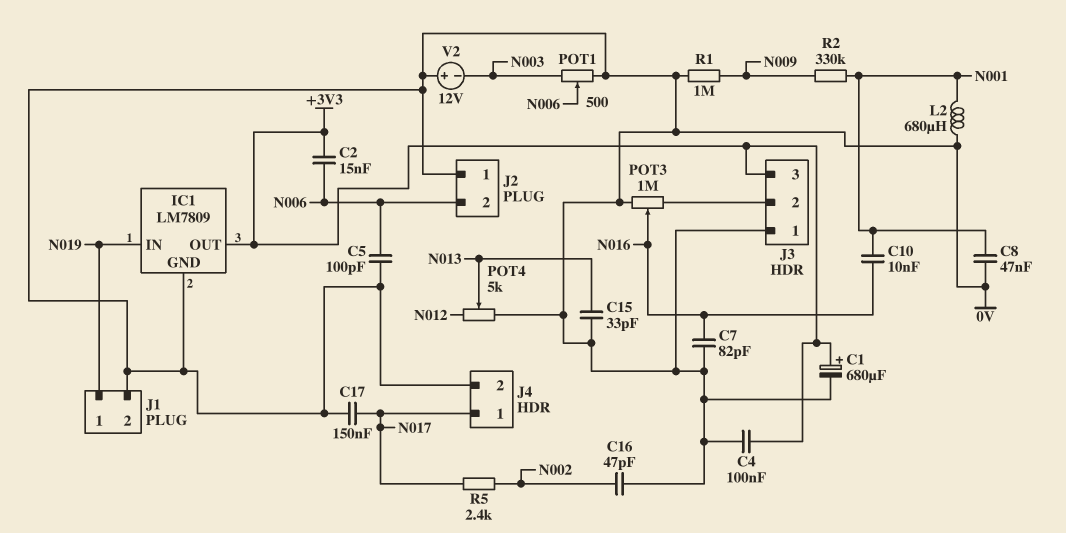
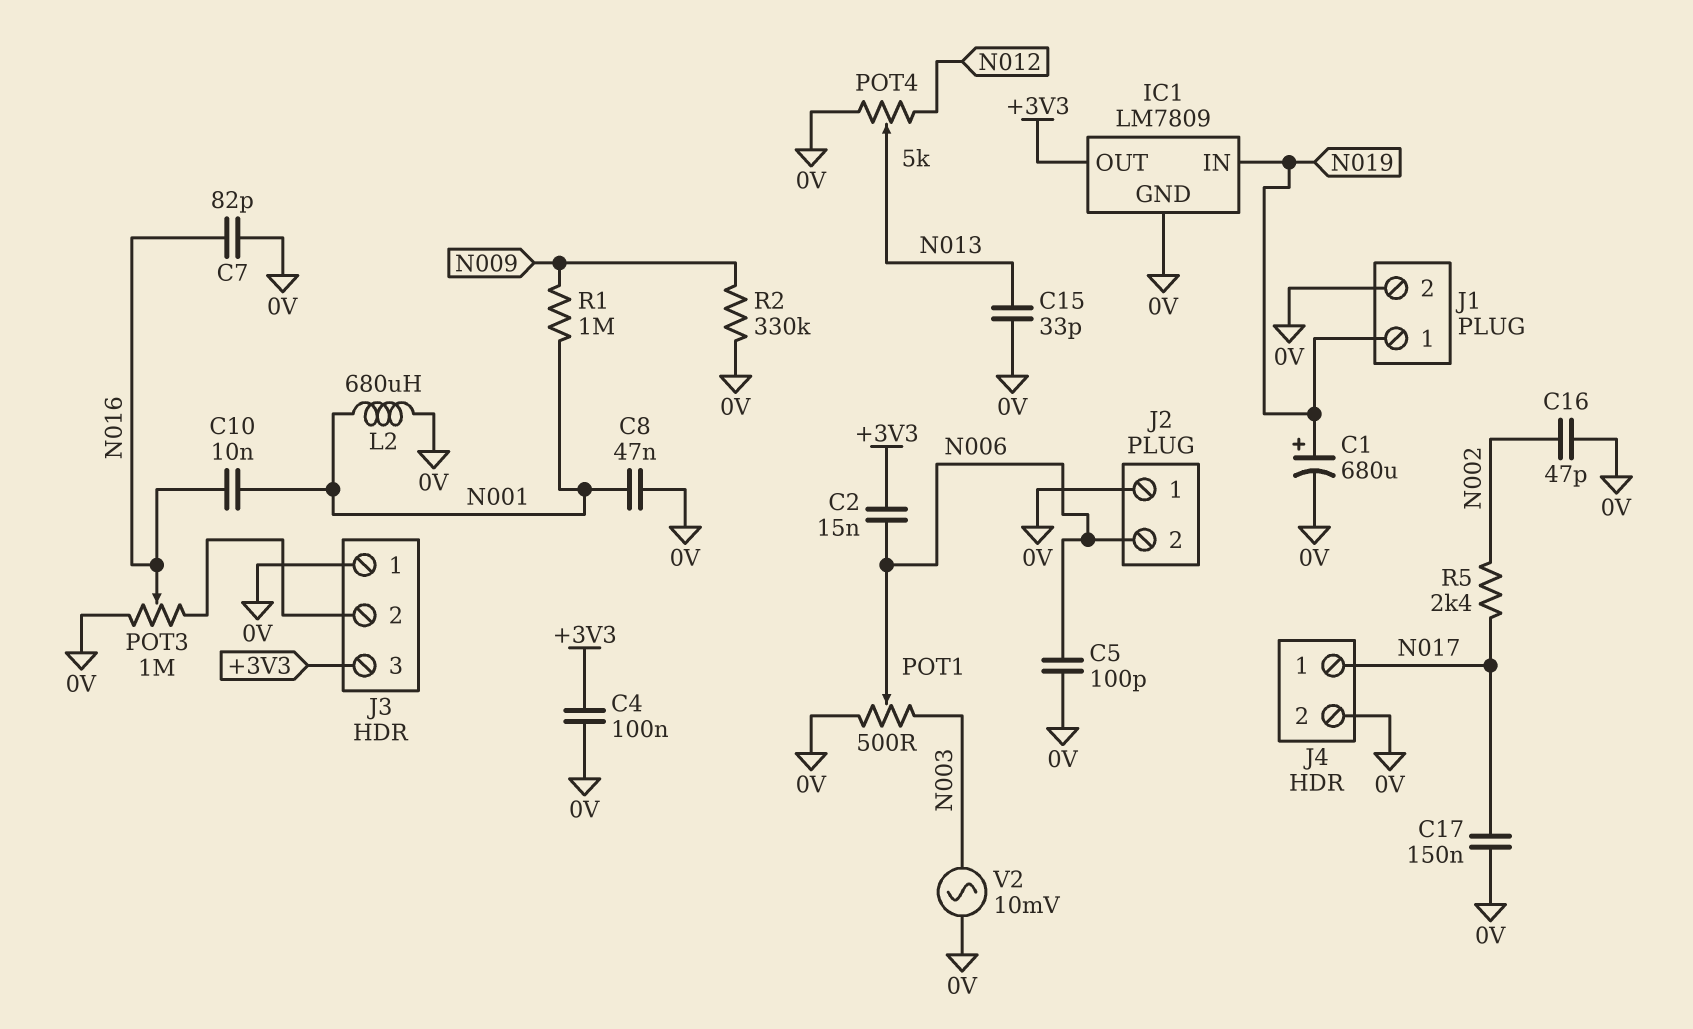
C1: 680uF (plus +3V3, minus 0V) -> 680uF (plus N019, minus 0V)
R1: 1M (0V, N009) -> 1M (N001, N009)
R2: 330k (N001, N009) -> 330k (0V, N009)
V2: 12V (plus 0V, minus N003) -> AC 10mV (0V, N003)

